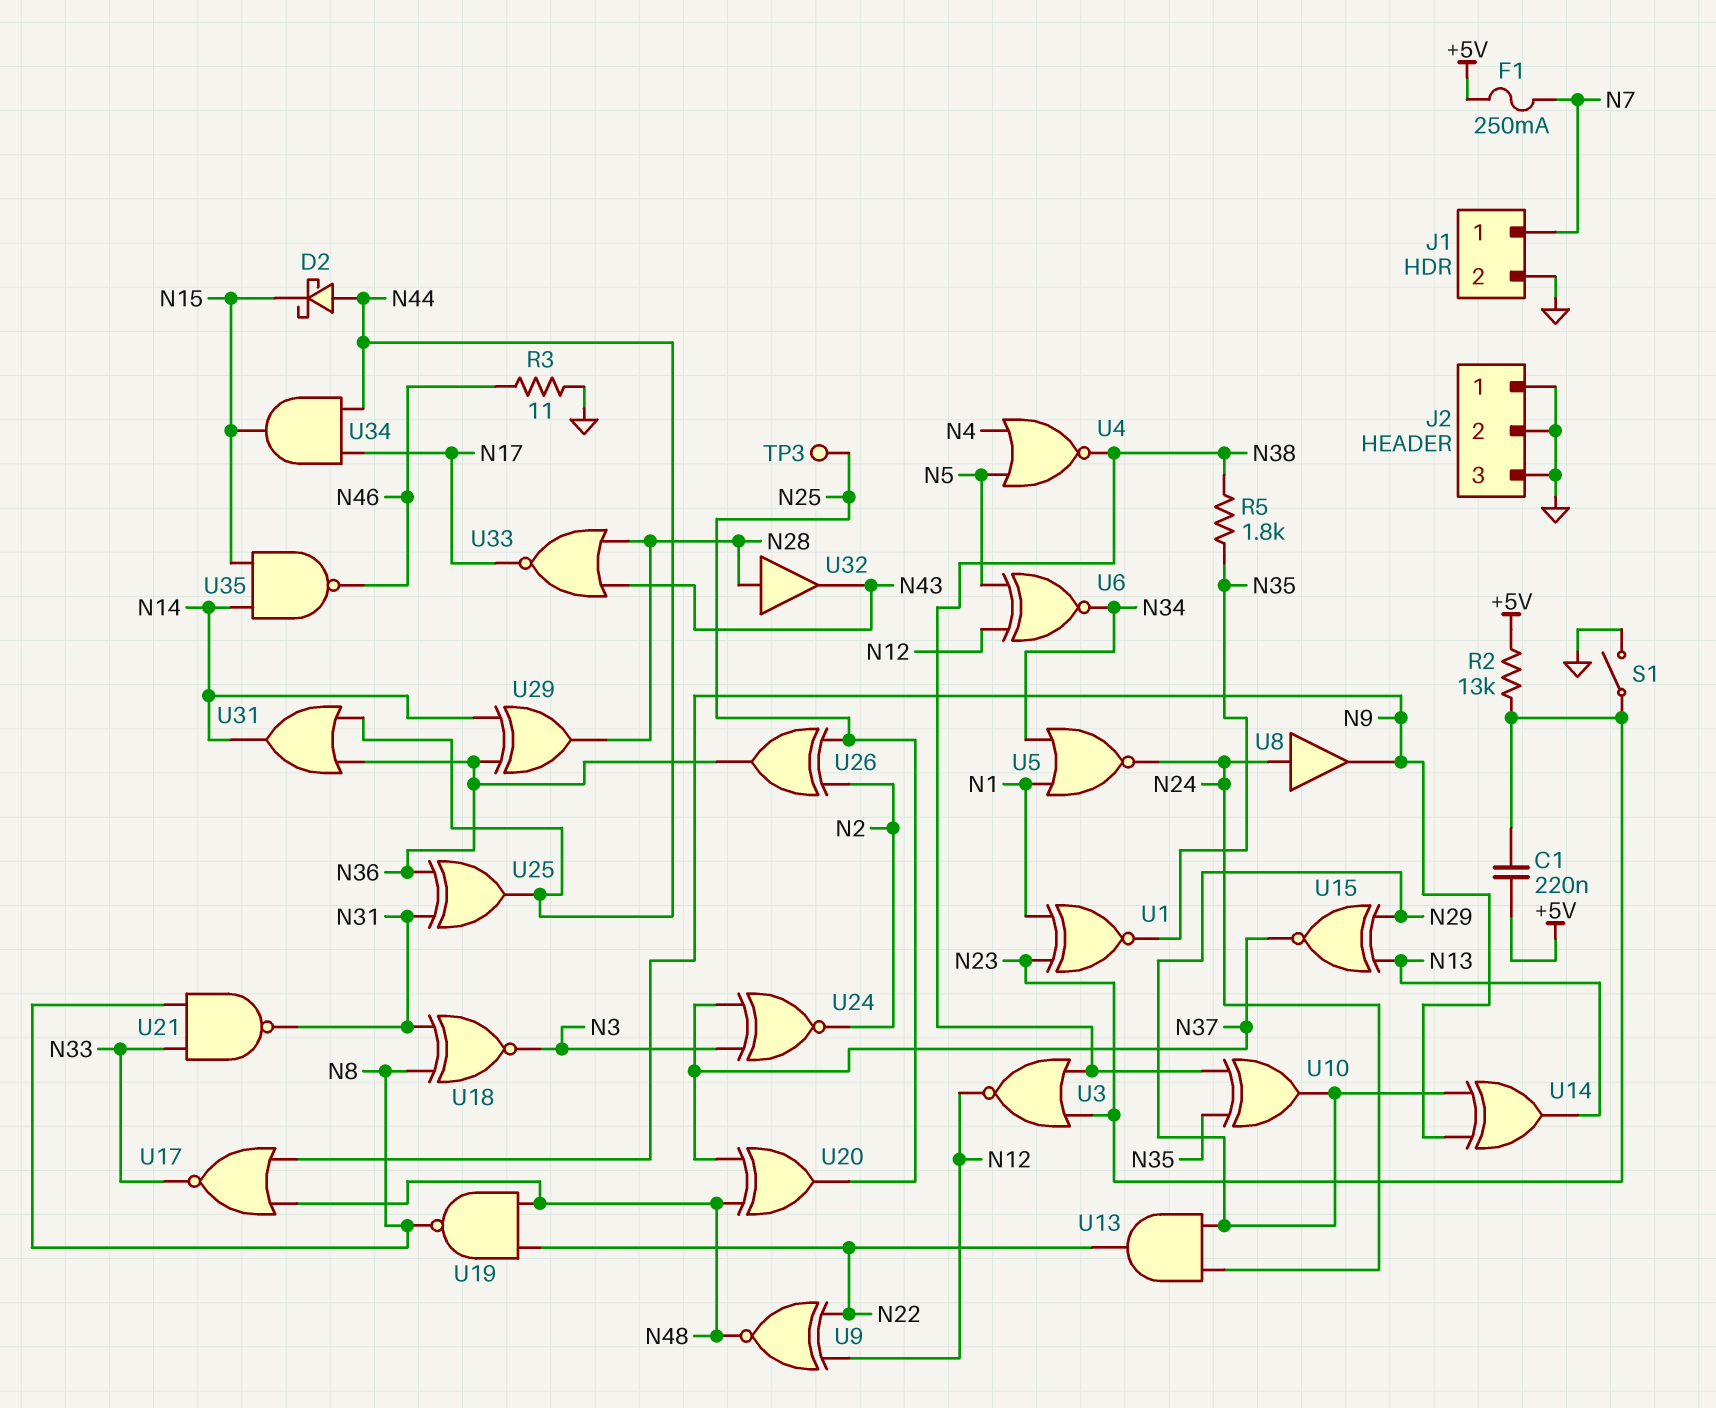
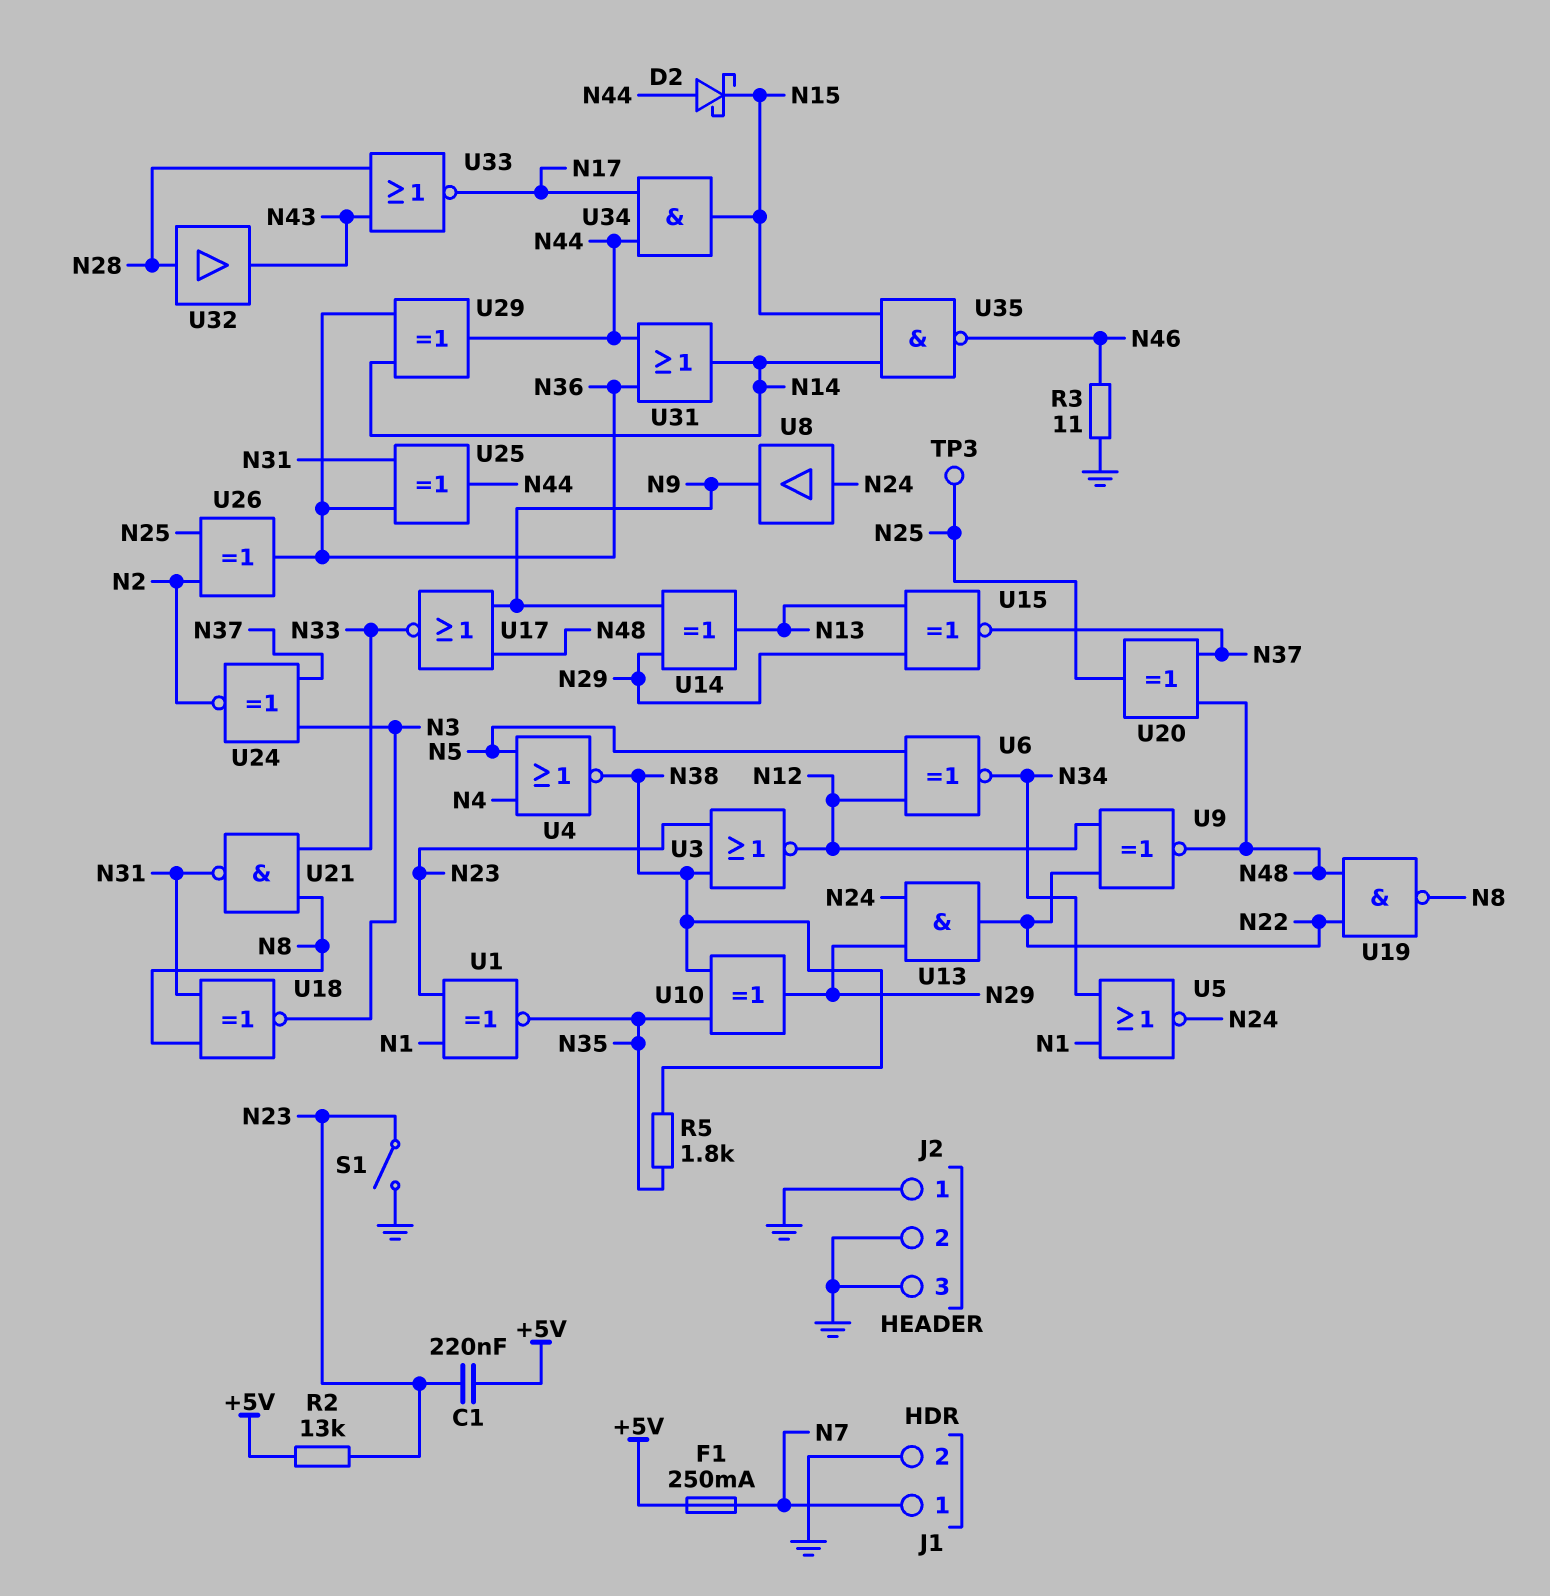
U29: XOR (in N14, in N36, out N28) -> XOR (in N14, in N36, out N44)

